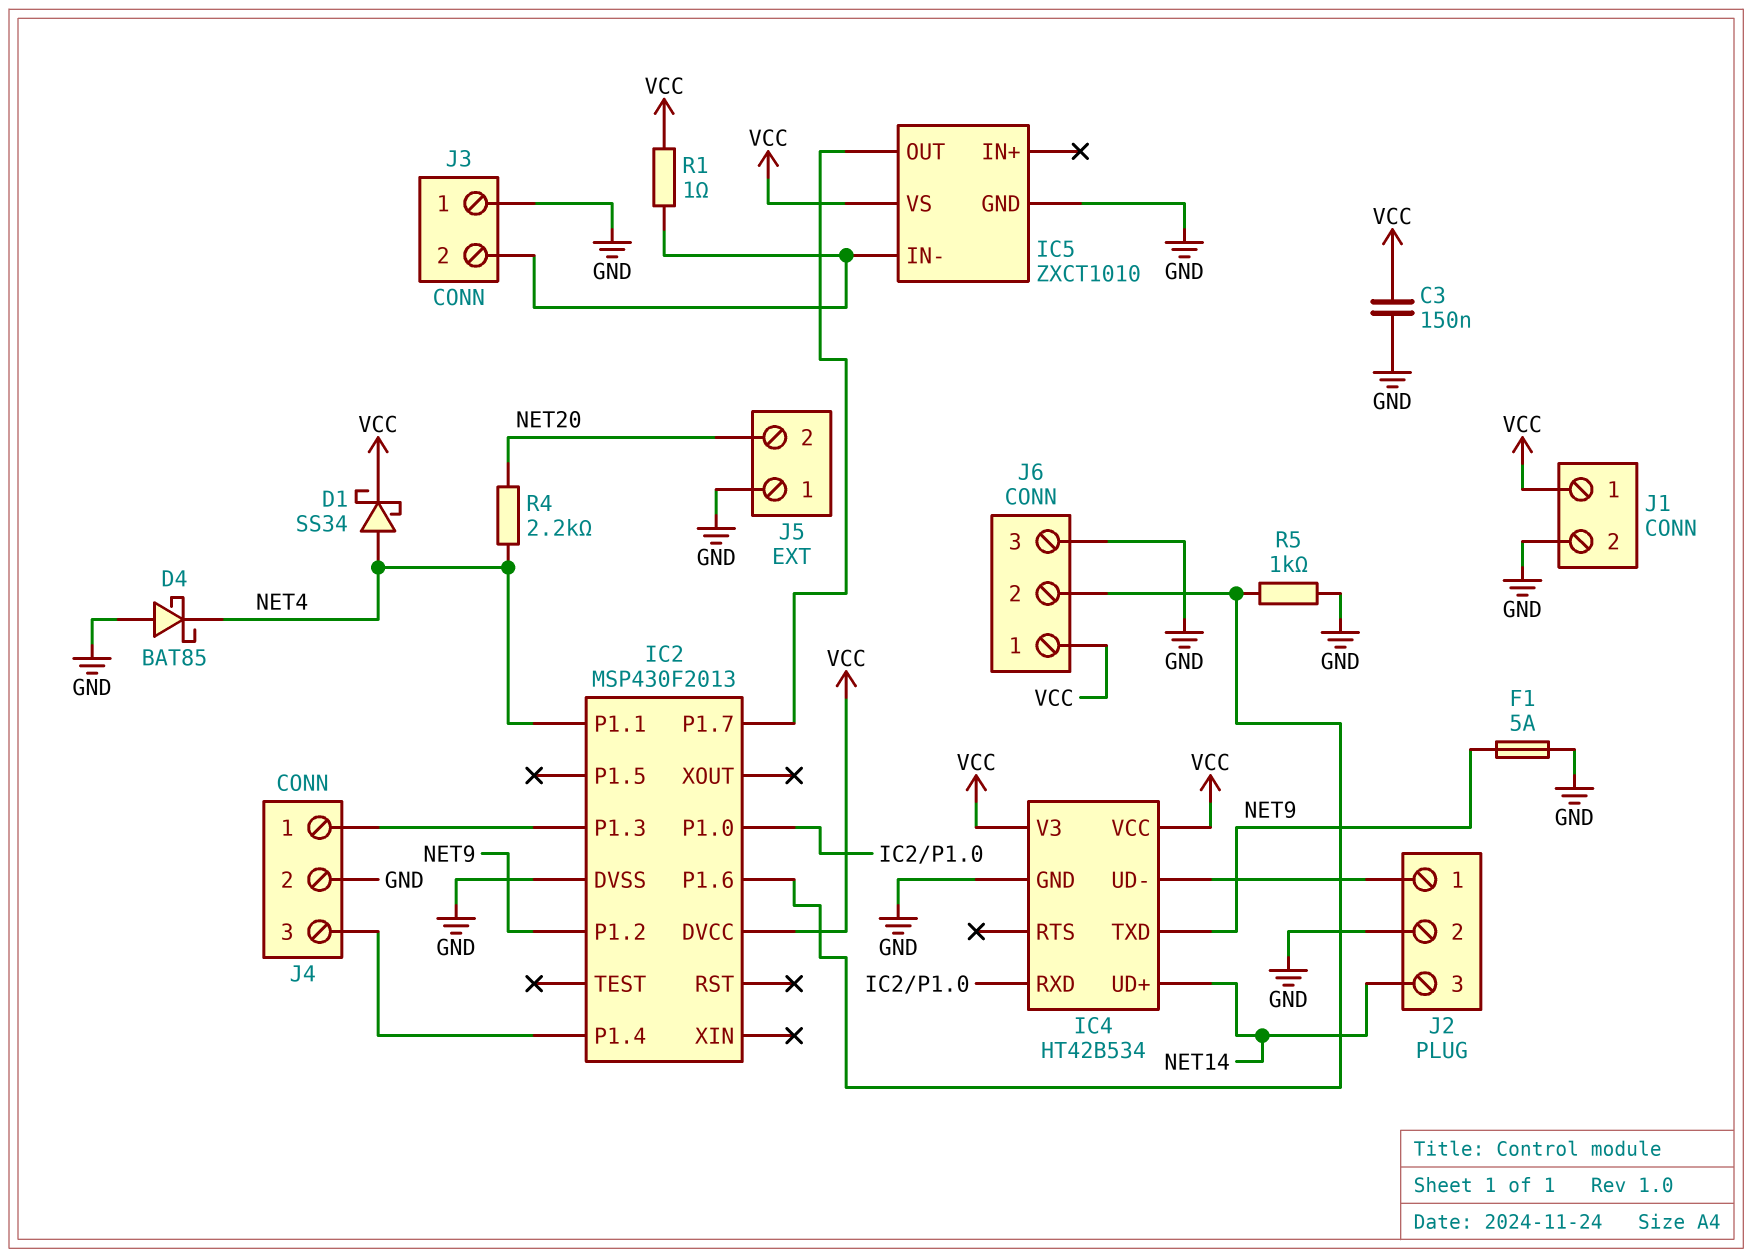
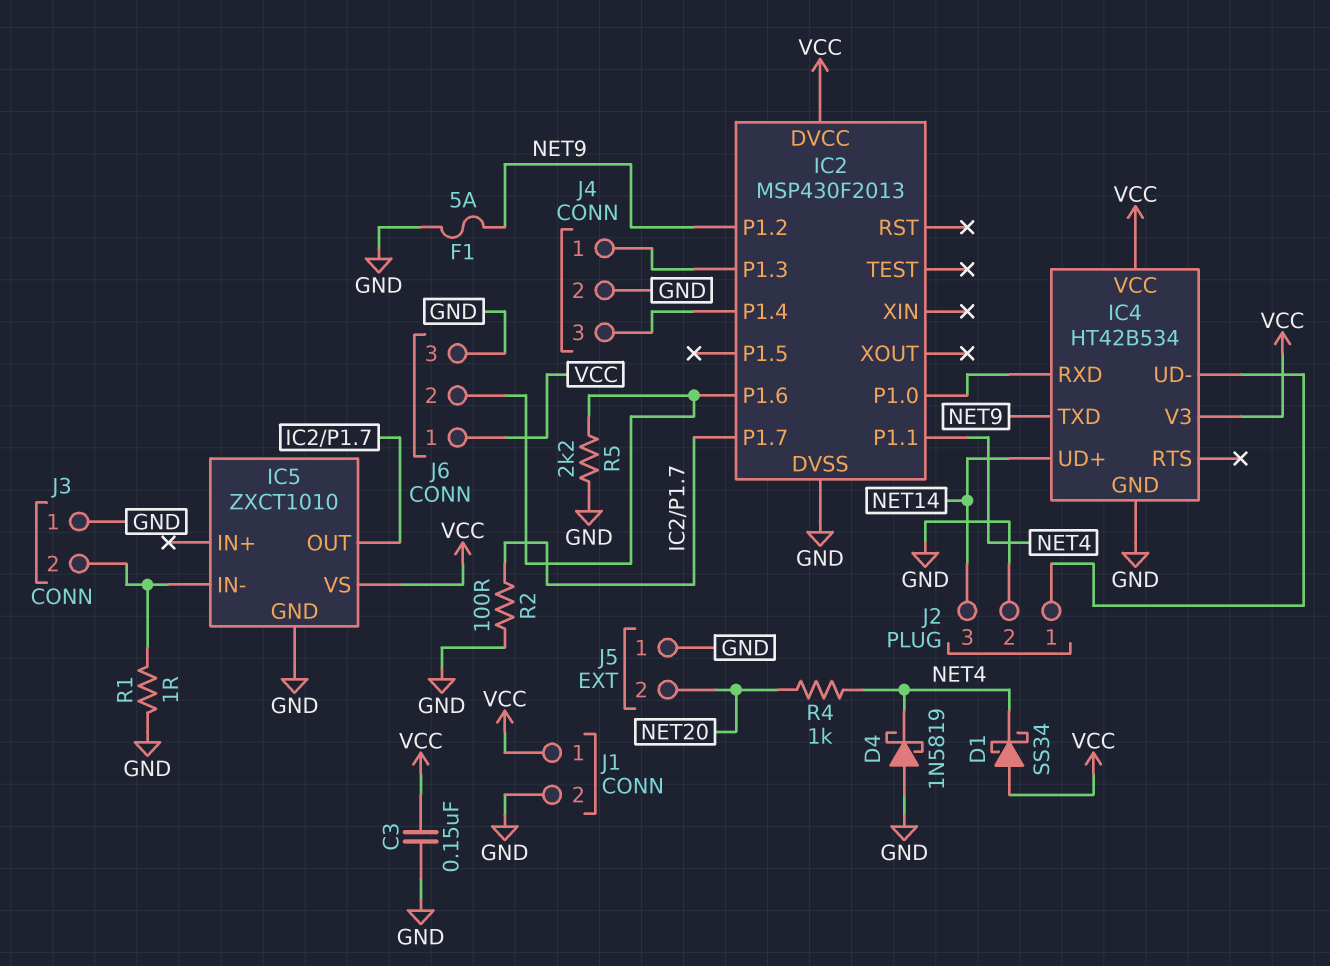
D1: schottky SS34 (A NET4, K VCC) -> schottky SS34 (A VCC, K NET4)
D4: schottky BAT85 (A GND, K NET4) -> schottky 1N5819 (A GND, K NET4)
R1: 1 (IC5/IN-, VCC) -> 1 (GND, IC5/IN-)
R2: none -> 100 (GND, IC2/P1.7)
R4: 2.2k (NET4, NET20) -> 1k (NET4, NET20)
R5: 1k (GND, IC2/P1.6) -> 2.2k (GND, IC2/P1.6)

